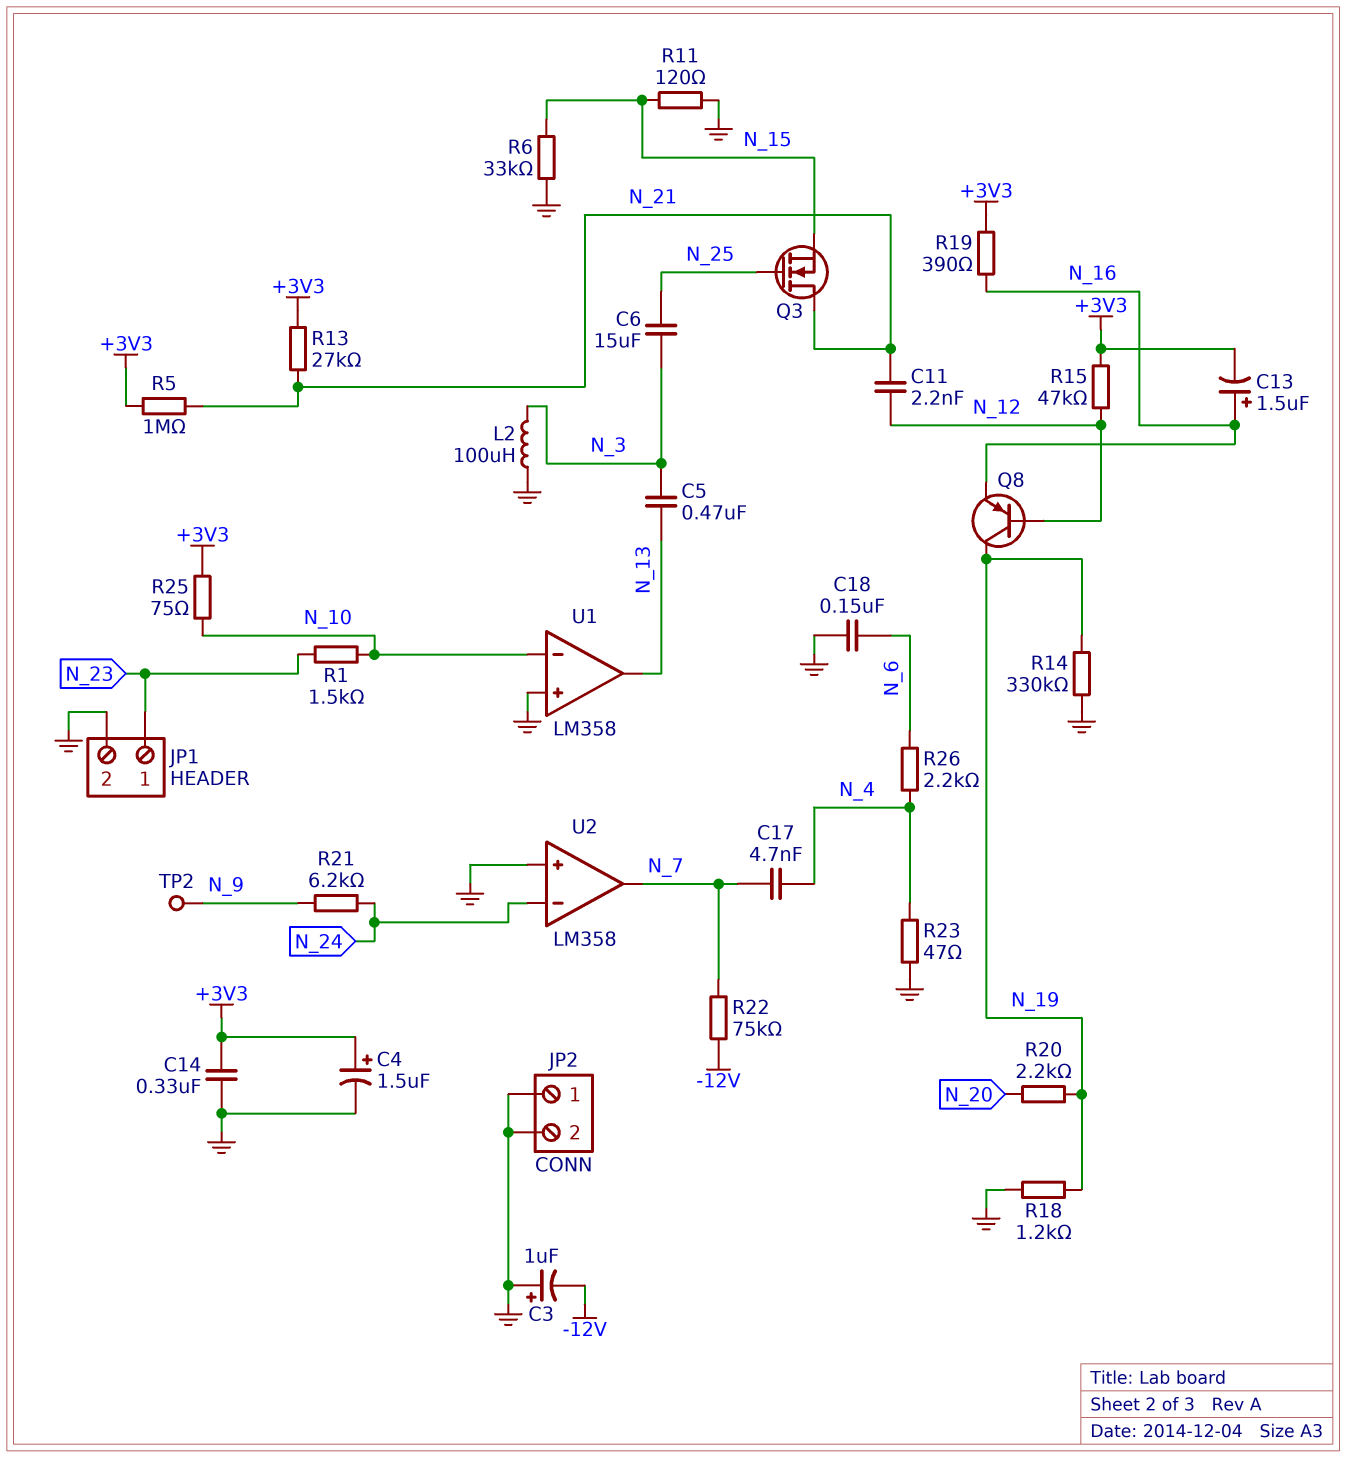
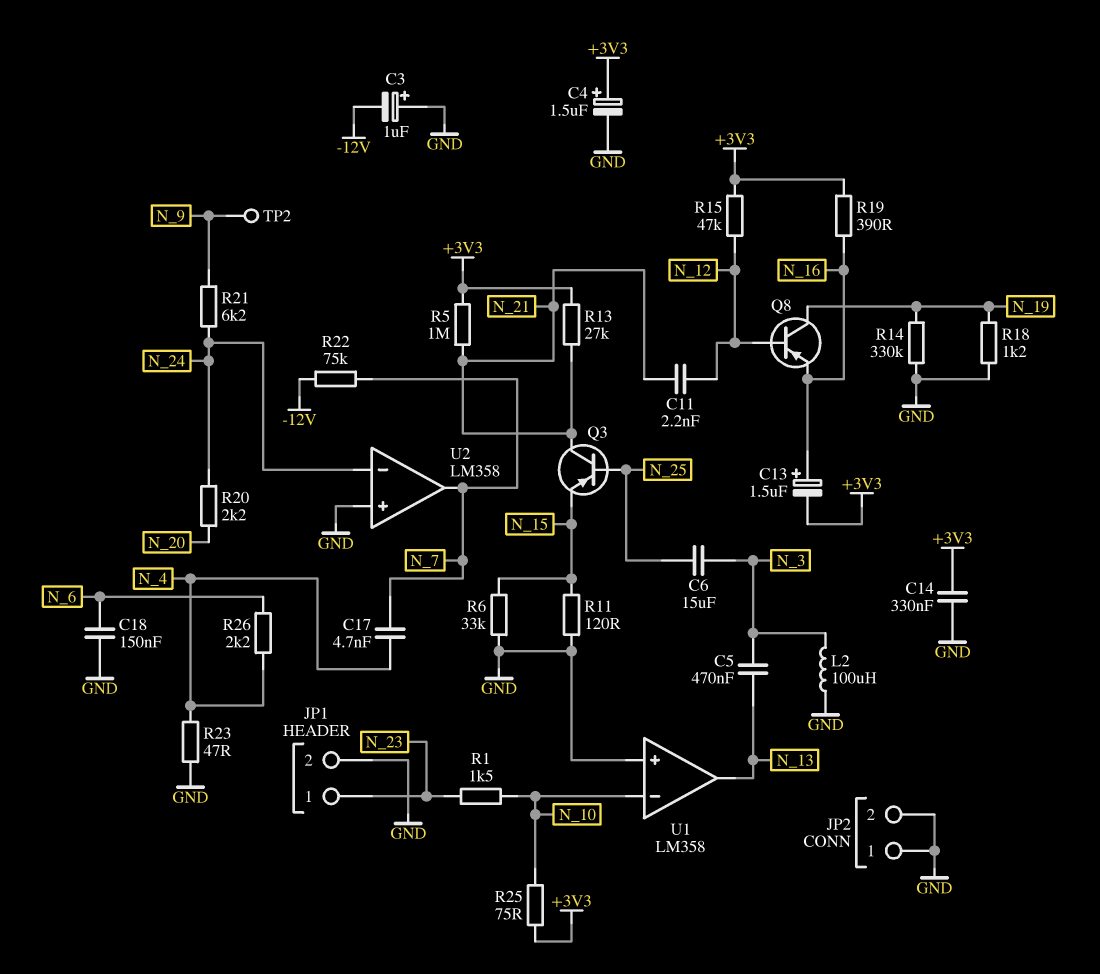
Q3: NMOS (G N_25, D N_21, S N_15) -> PNP (B N_25, C N_21, E N_15)
R20: 2.2k (N_19, N_20) -> 2.2k (N_20, N_24)

